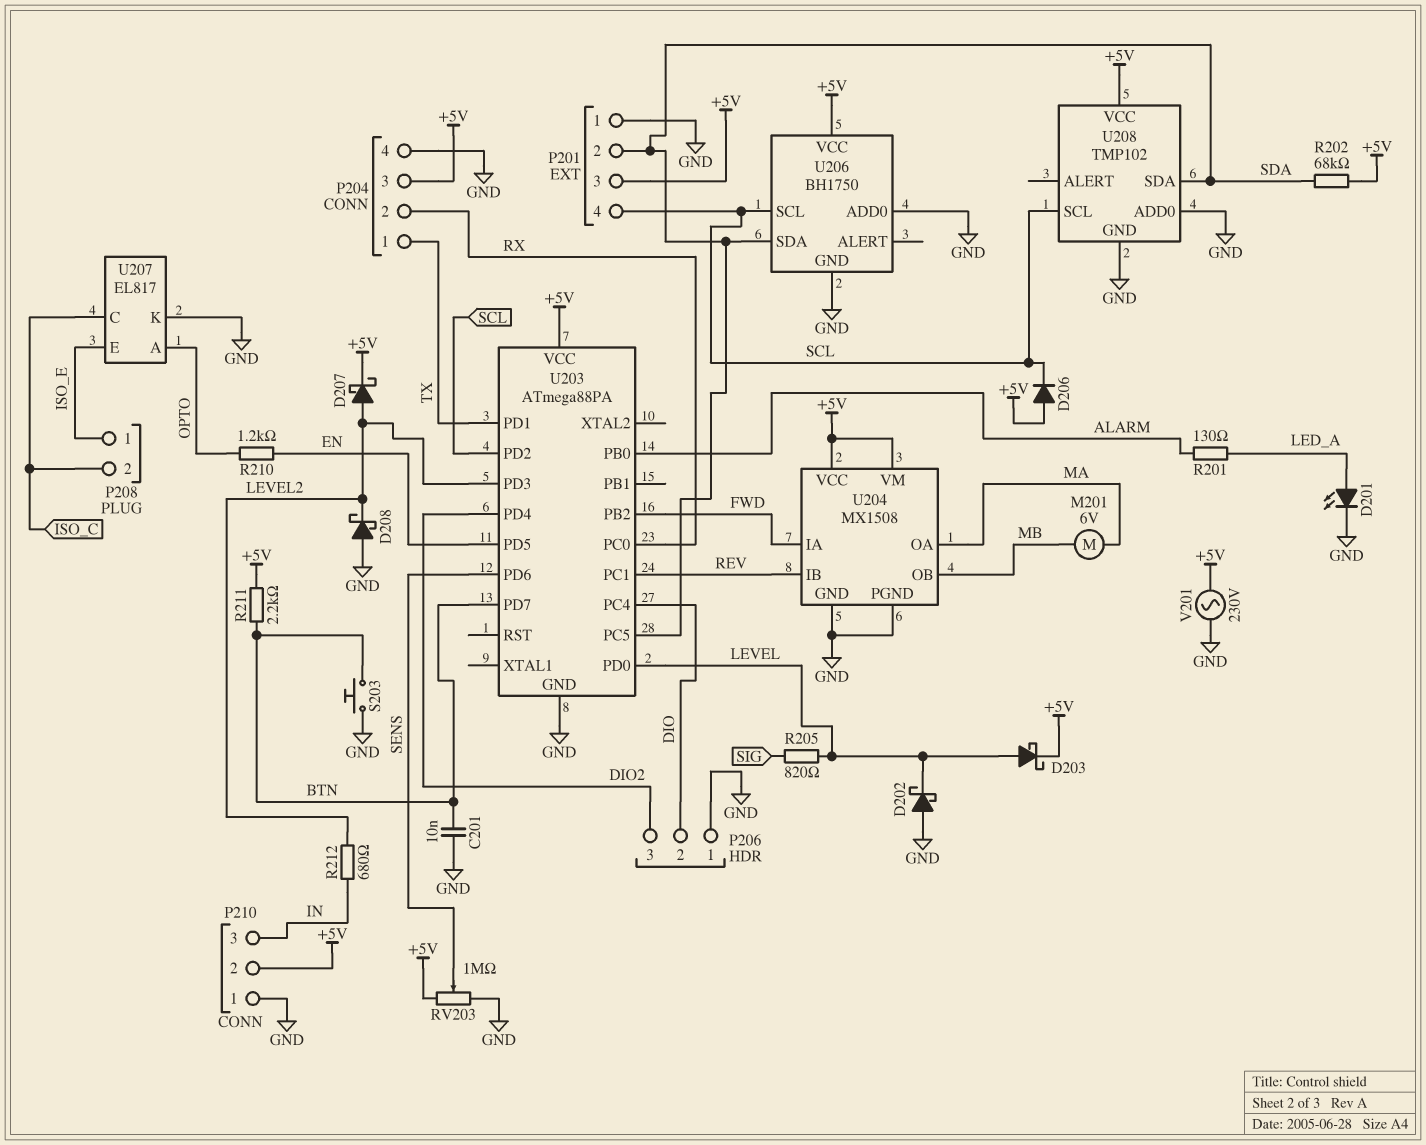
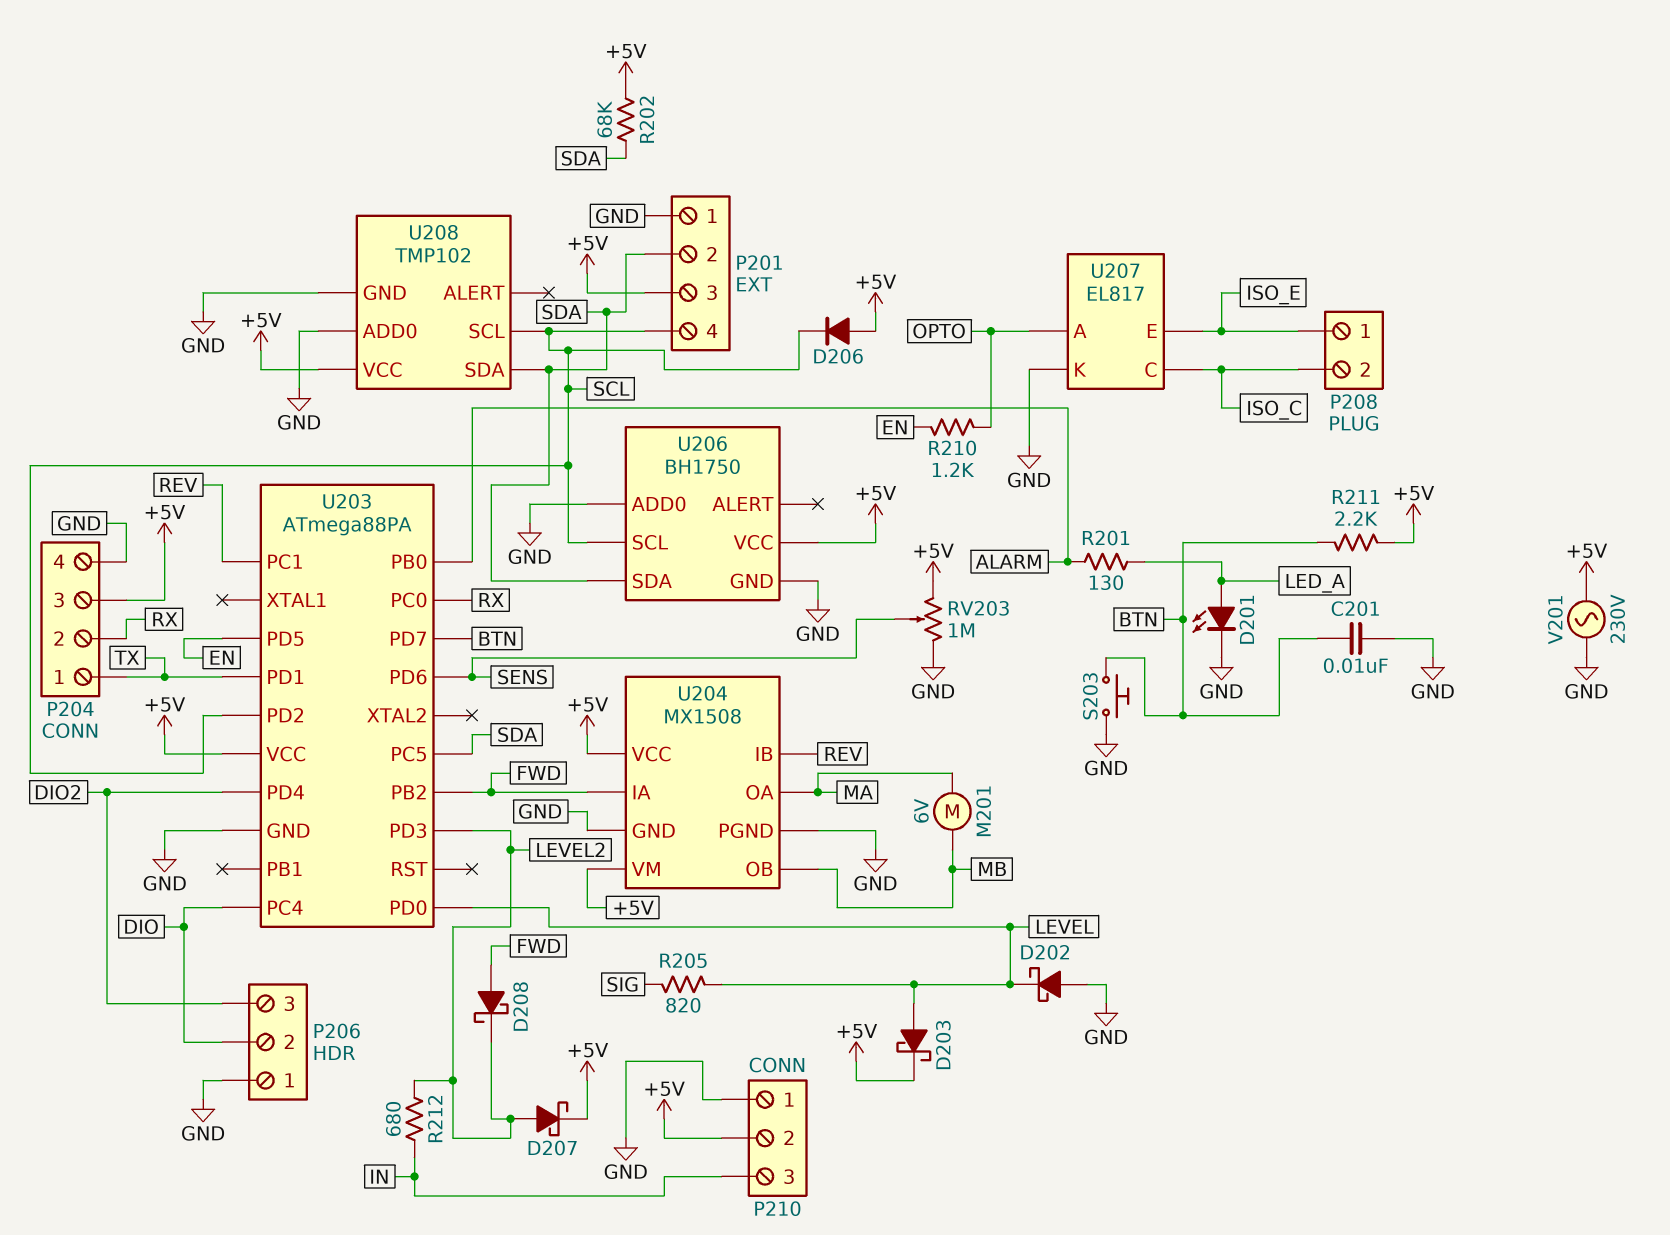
D208: schottky (A GND, K LEVEL2) -> schottky (A FWD, K LEVEL2)

